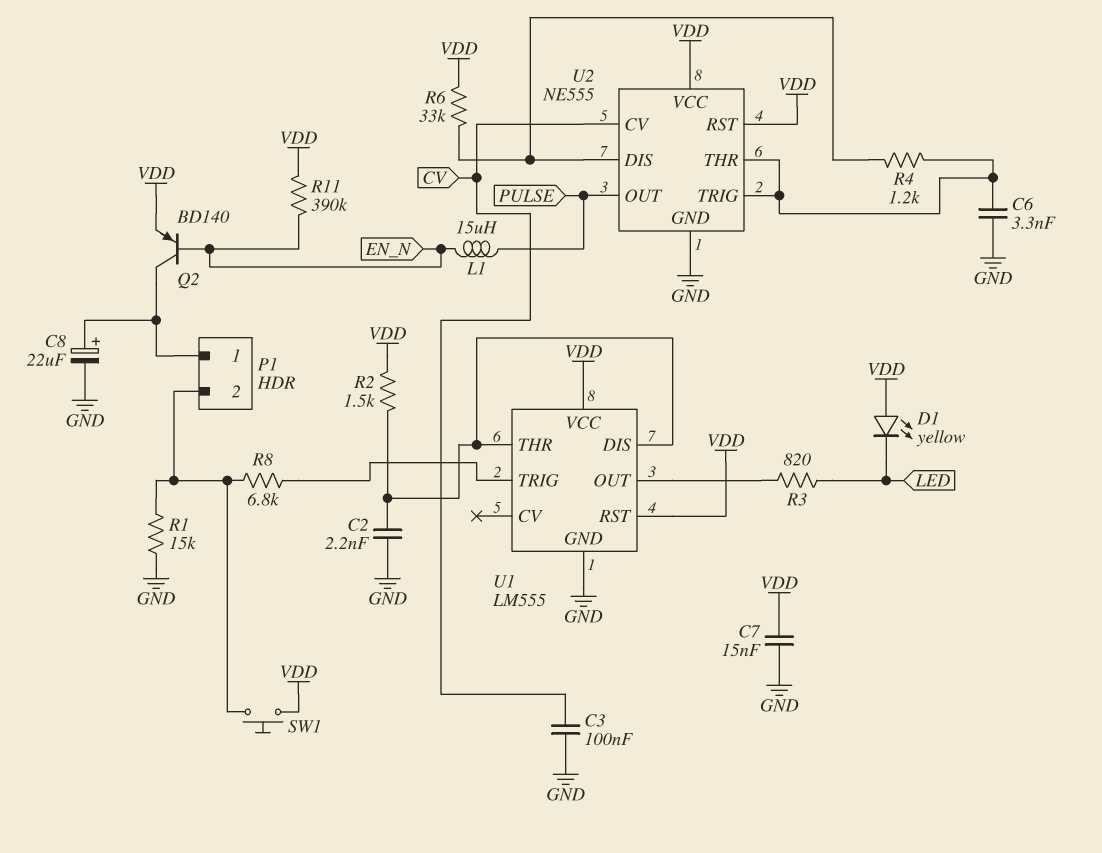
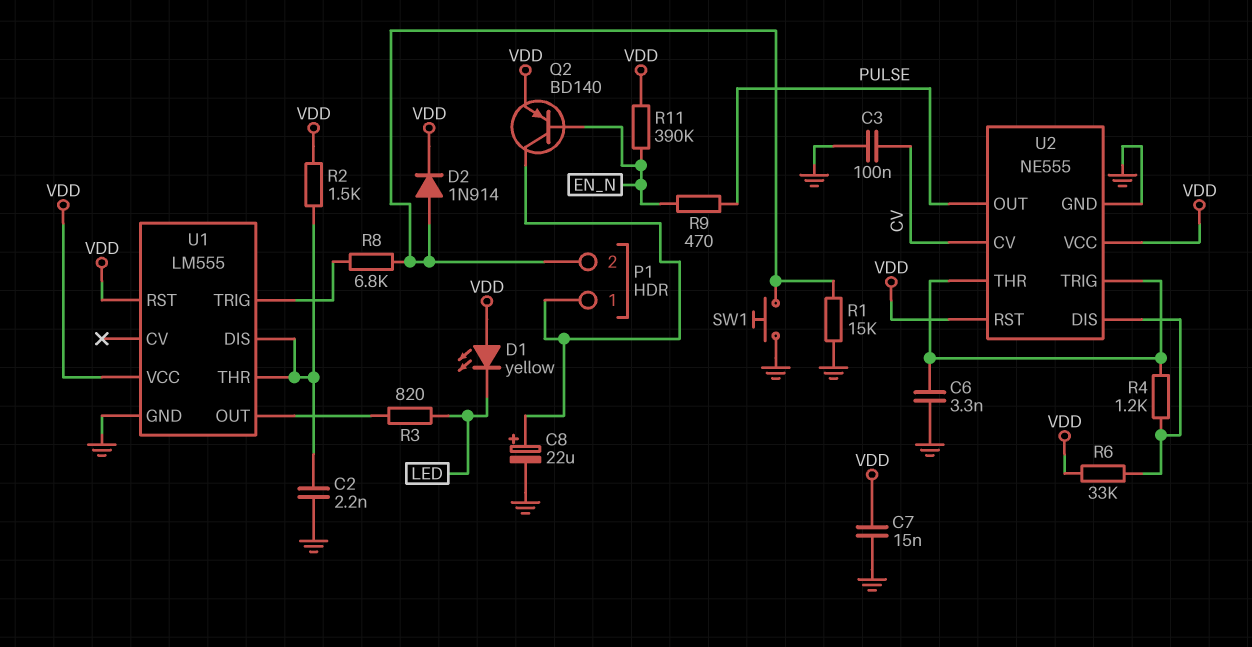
D2: none -> diode 1N914 (A P1/2, K VDD)
L1: 15uH (EN_N, PULSE) -> none
R9: none -> 470 (EN_N, PULSE)
SW1: button (P1/2, VDD) -> button (GND, P1/2)

